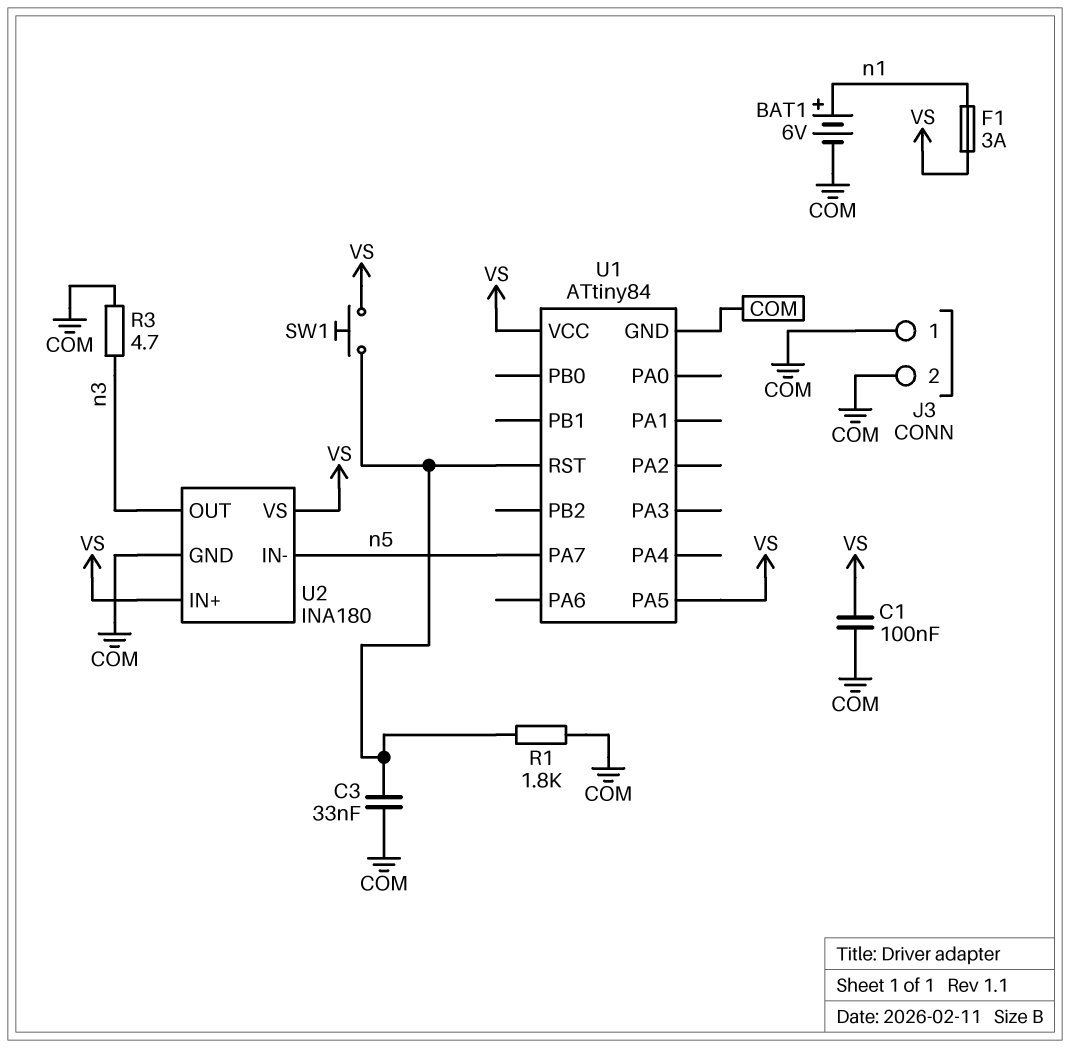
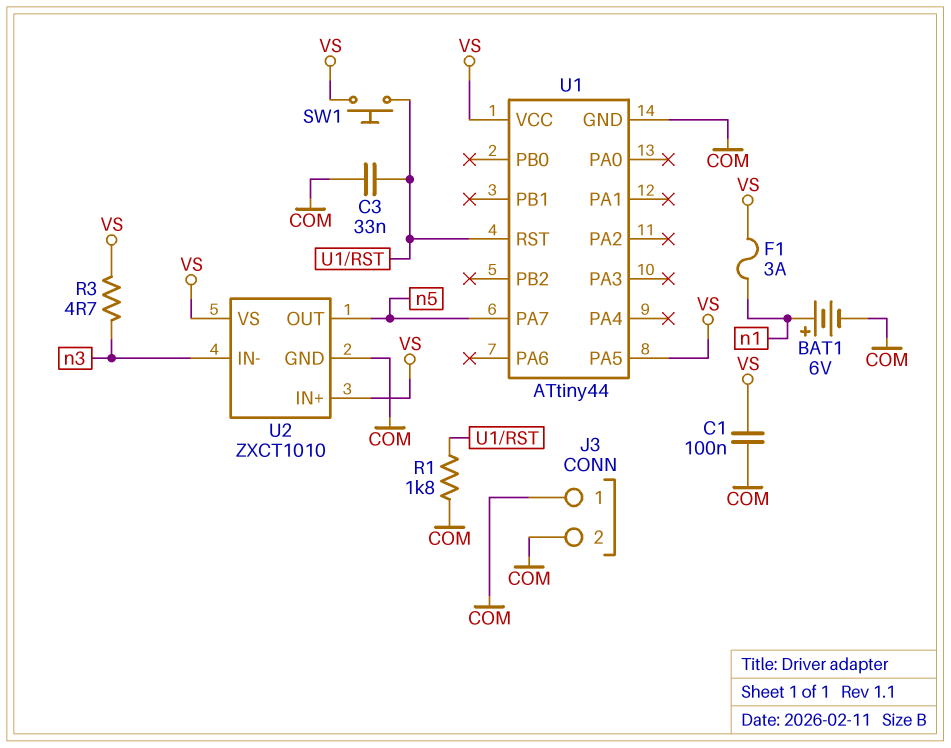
R3: 4.7 (COM, n3) -> 4.7 (VS, n3)
U1: ATtiny84 -> ATtiny44
U2: INA180 -> ZXCT1010
U2 pin IN-: n5 -> n3
U2 pin OUT: n3 -> n5

